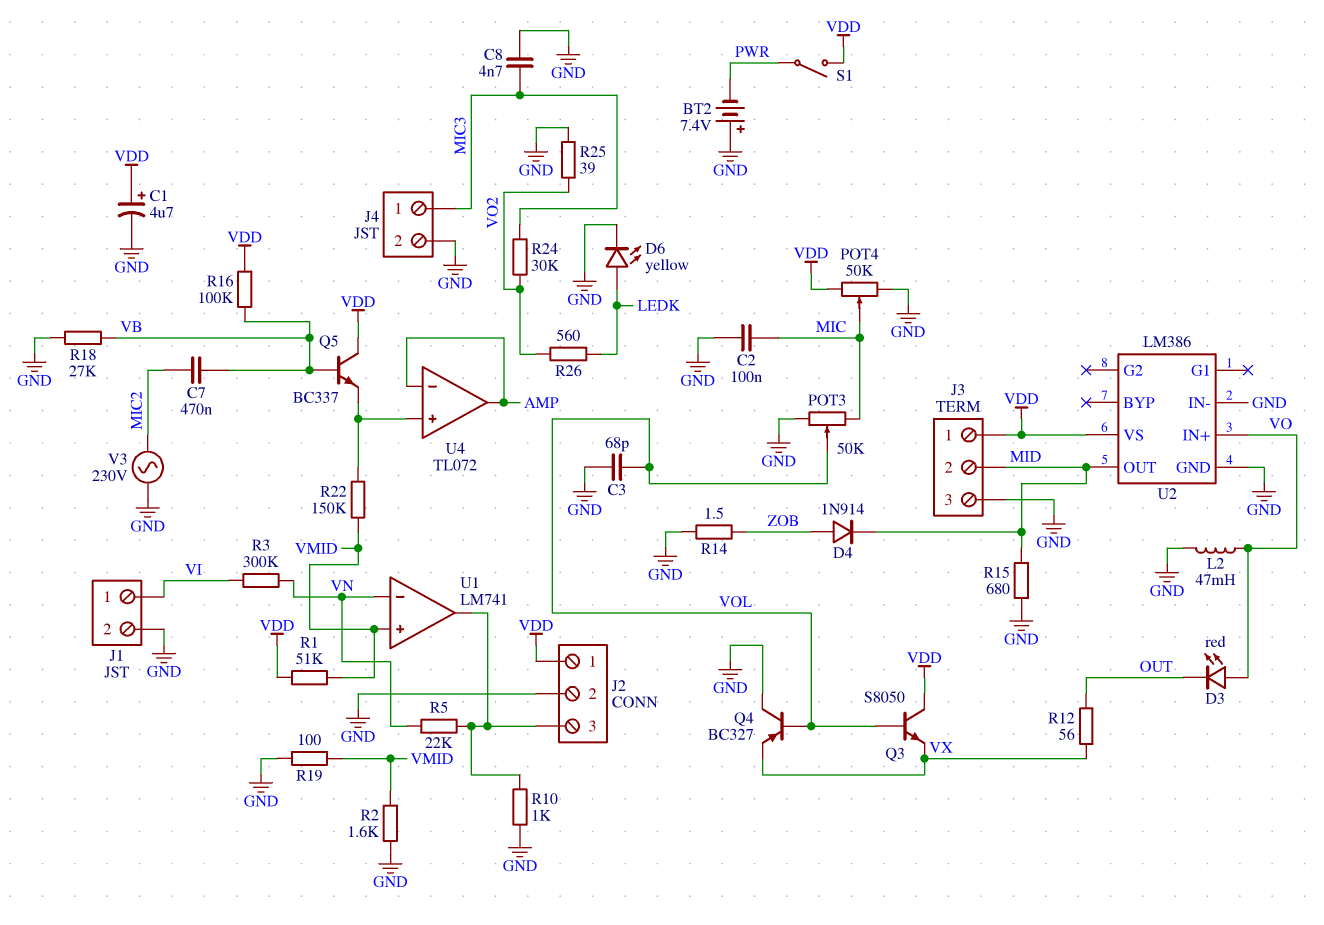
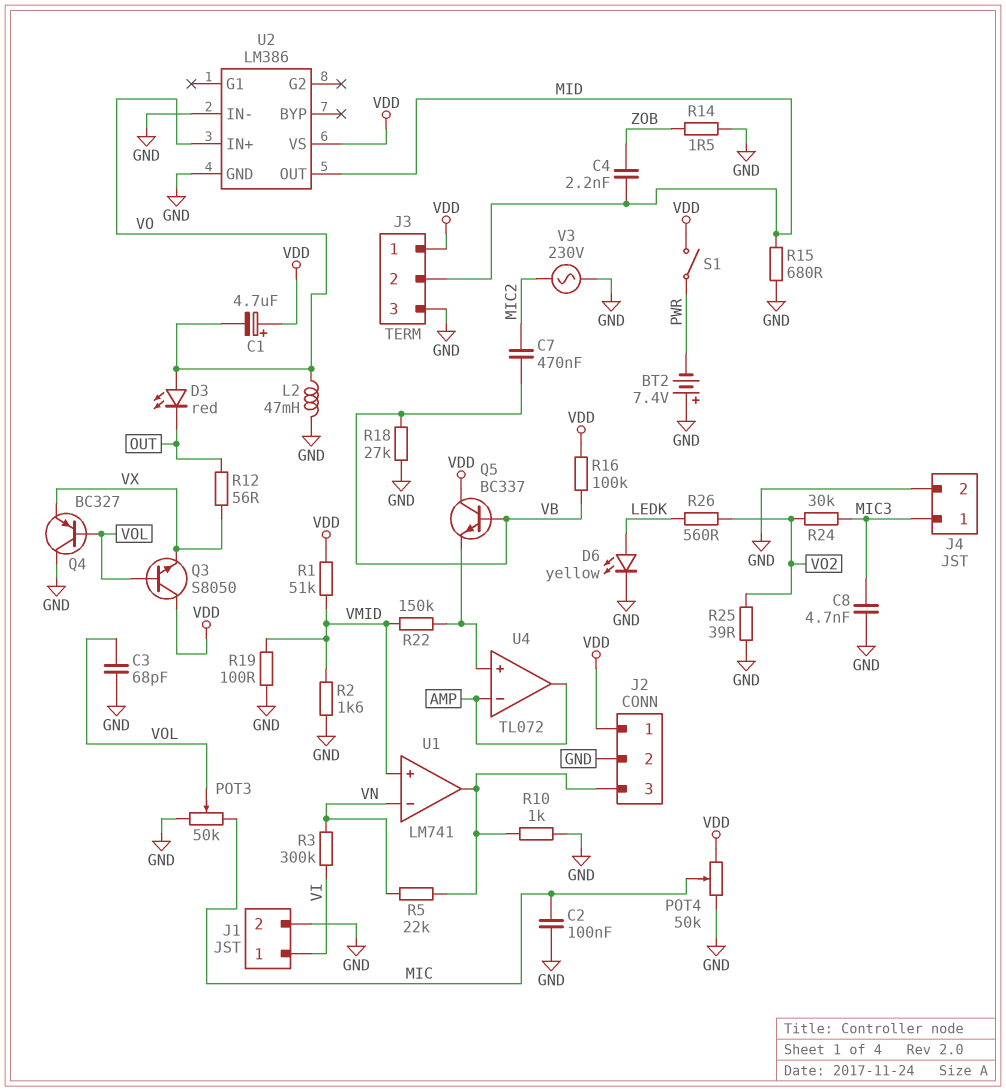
C1: 4.7uF (plus VDD, minus GND) -> 4.7uF (plus VDD, minus VO)
C4: none -> 2.2nF (MID, ZOB)
D4: diode 1N914 (A ZOB, K MID) -> none

